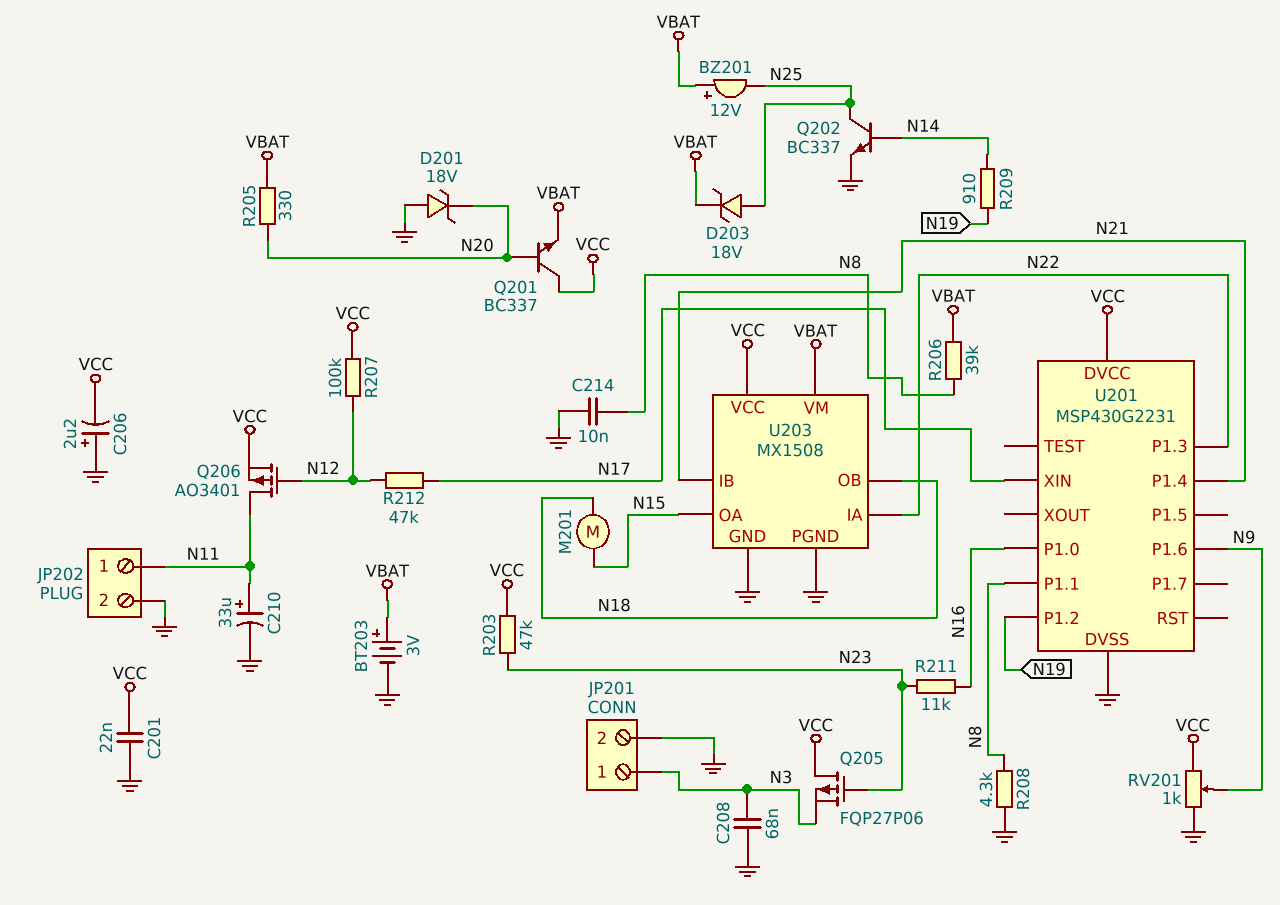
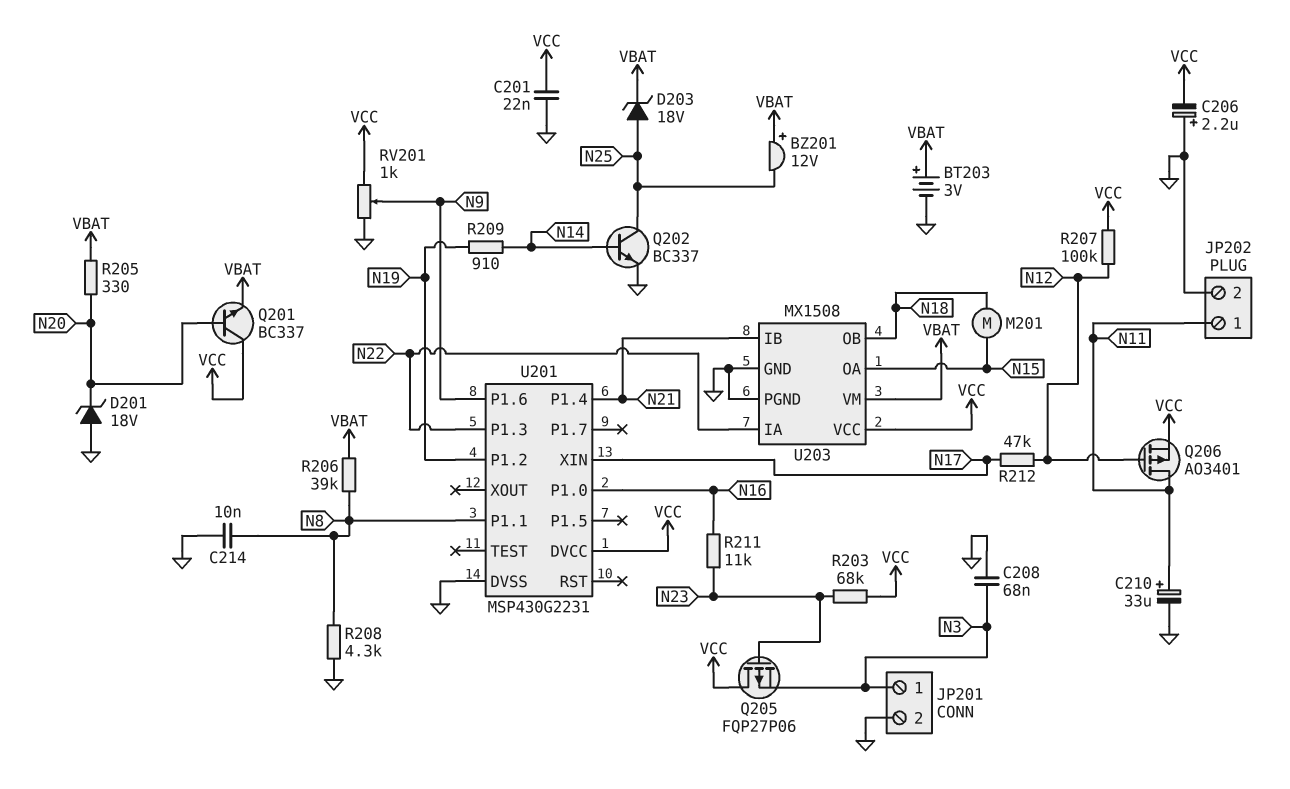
R203: 47k (N23, VCC) -> 68k (N23, VCC)

